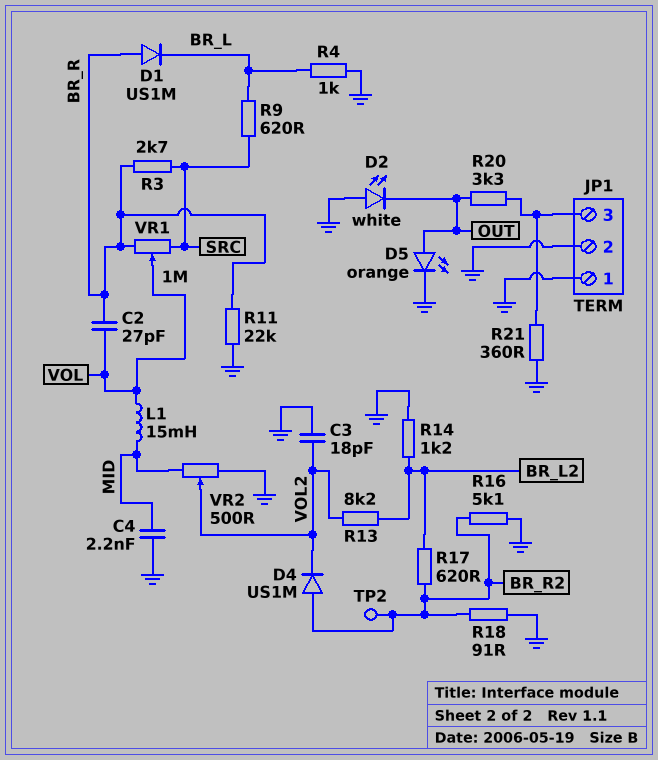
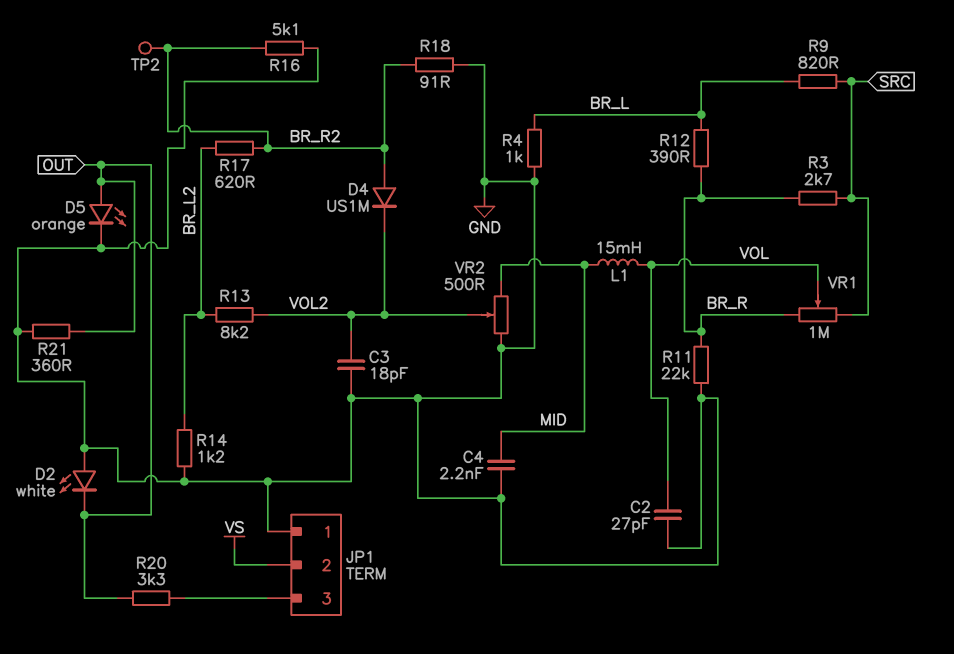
C2: 27pF (BR_R, VOL) -> 27pF (GND, VOL)
D1: diode US1M (A BR_R, K BR_L) -> none
JP1 pin 2: GND -> VS
R9: 620 (BR_L, SRC) -> 820 (BR_L, SRC)
R12: none -> 390 (BR_L, BR_R)
R21: 360 (GND, JP1/3) -> 360 (GND, OUT)

